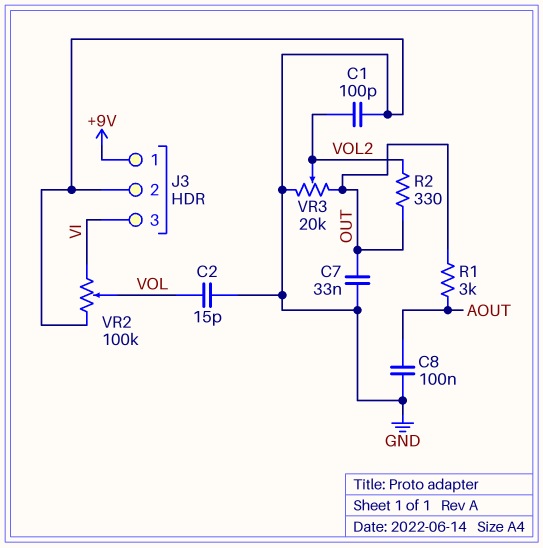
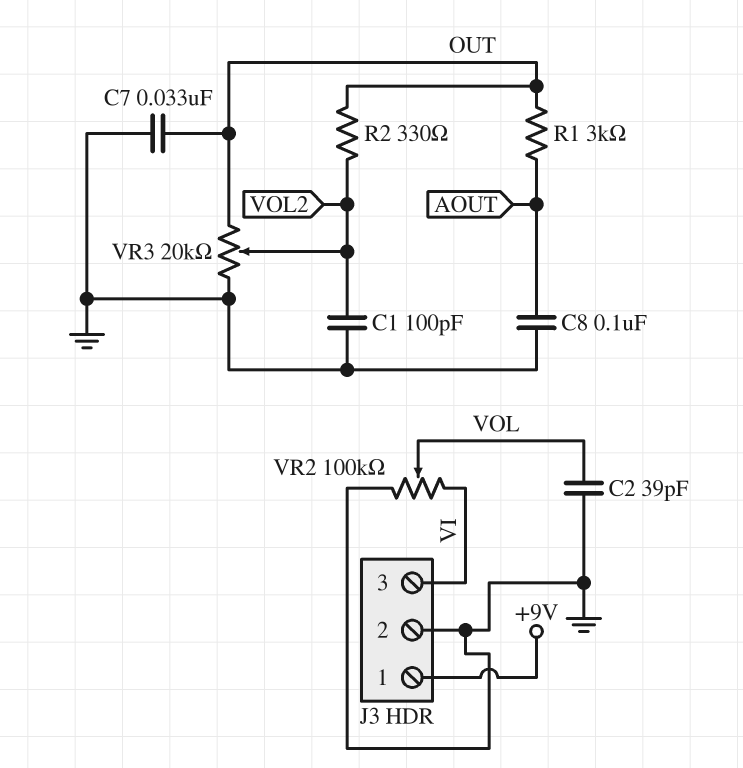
C2: 15pF (GND, VOL) -> 39pF (GND, VOL)

